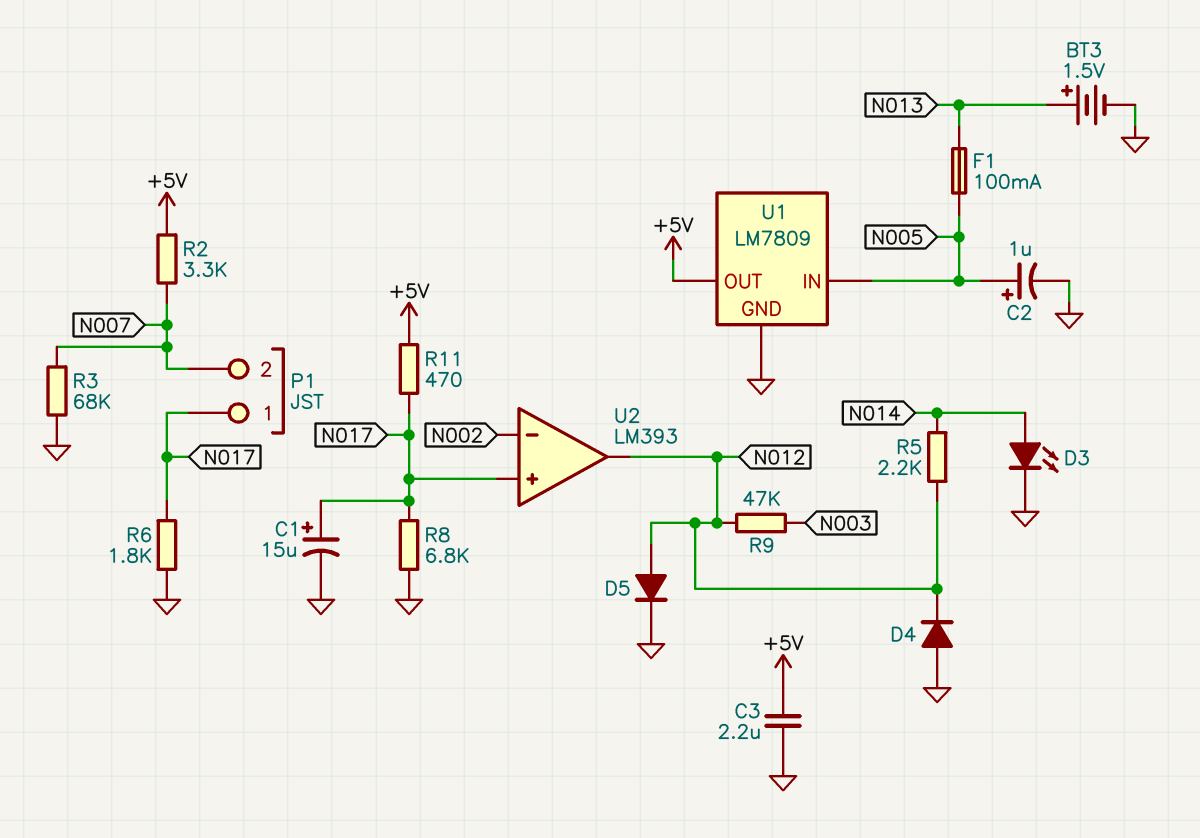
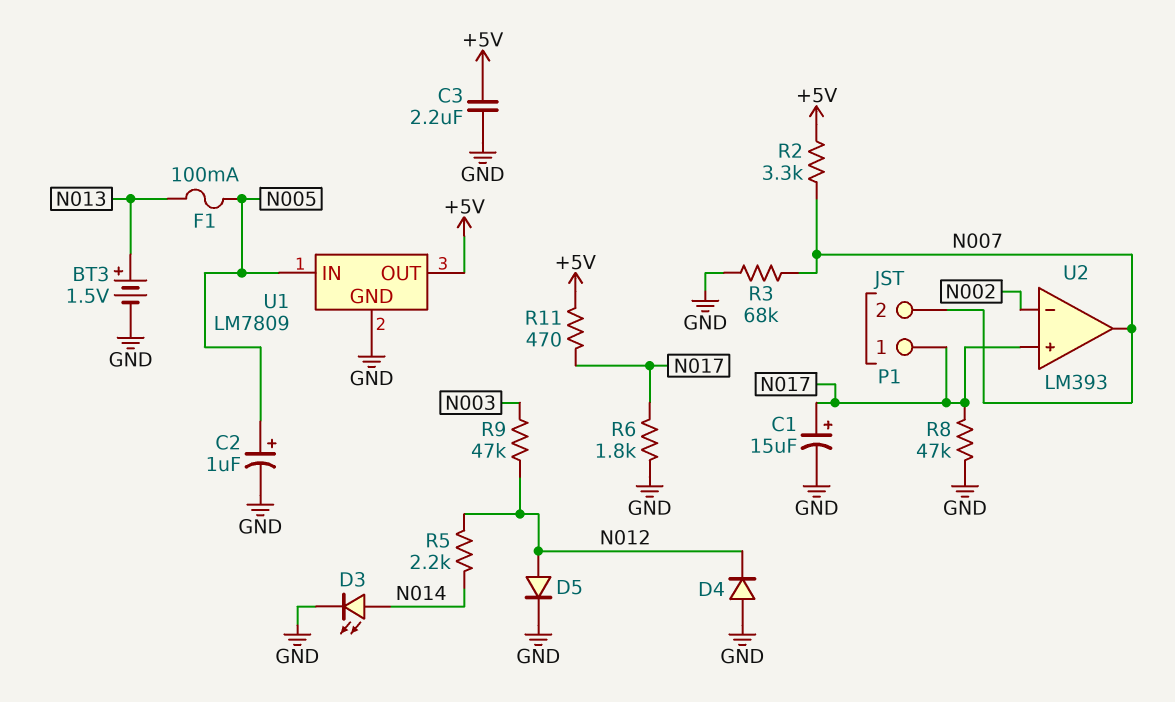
R8: 6.8k (GND, N017) -> 47k (GND, N017)
U2 pin out: N012 -> N007

